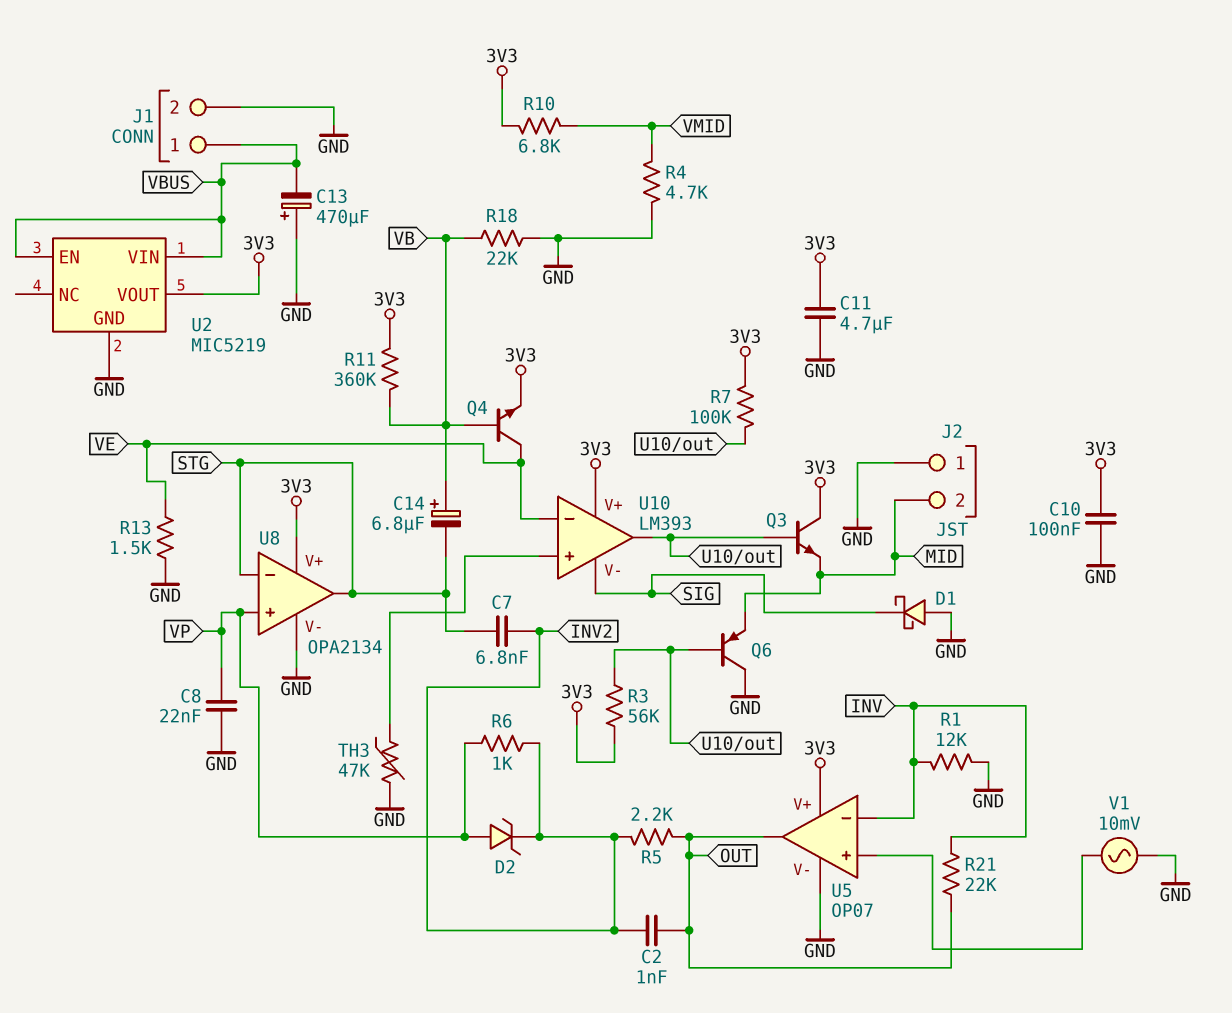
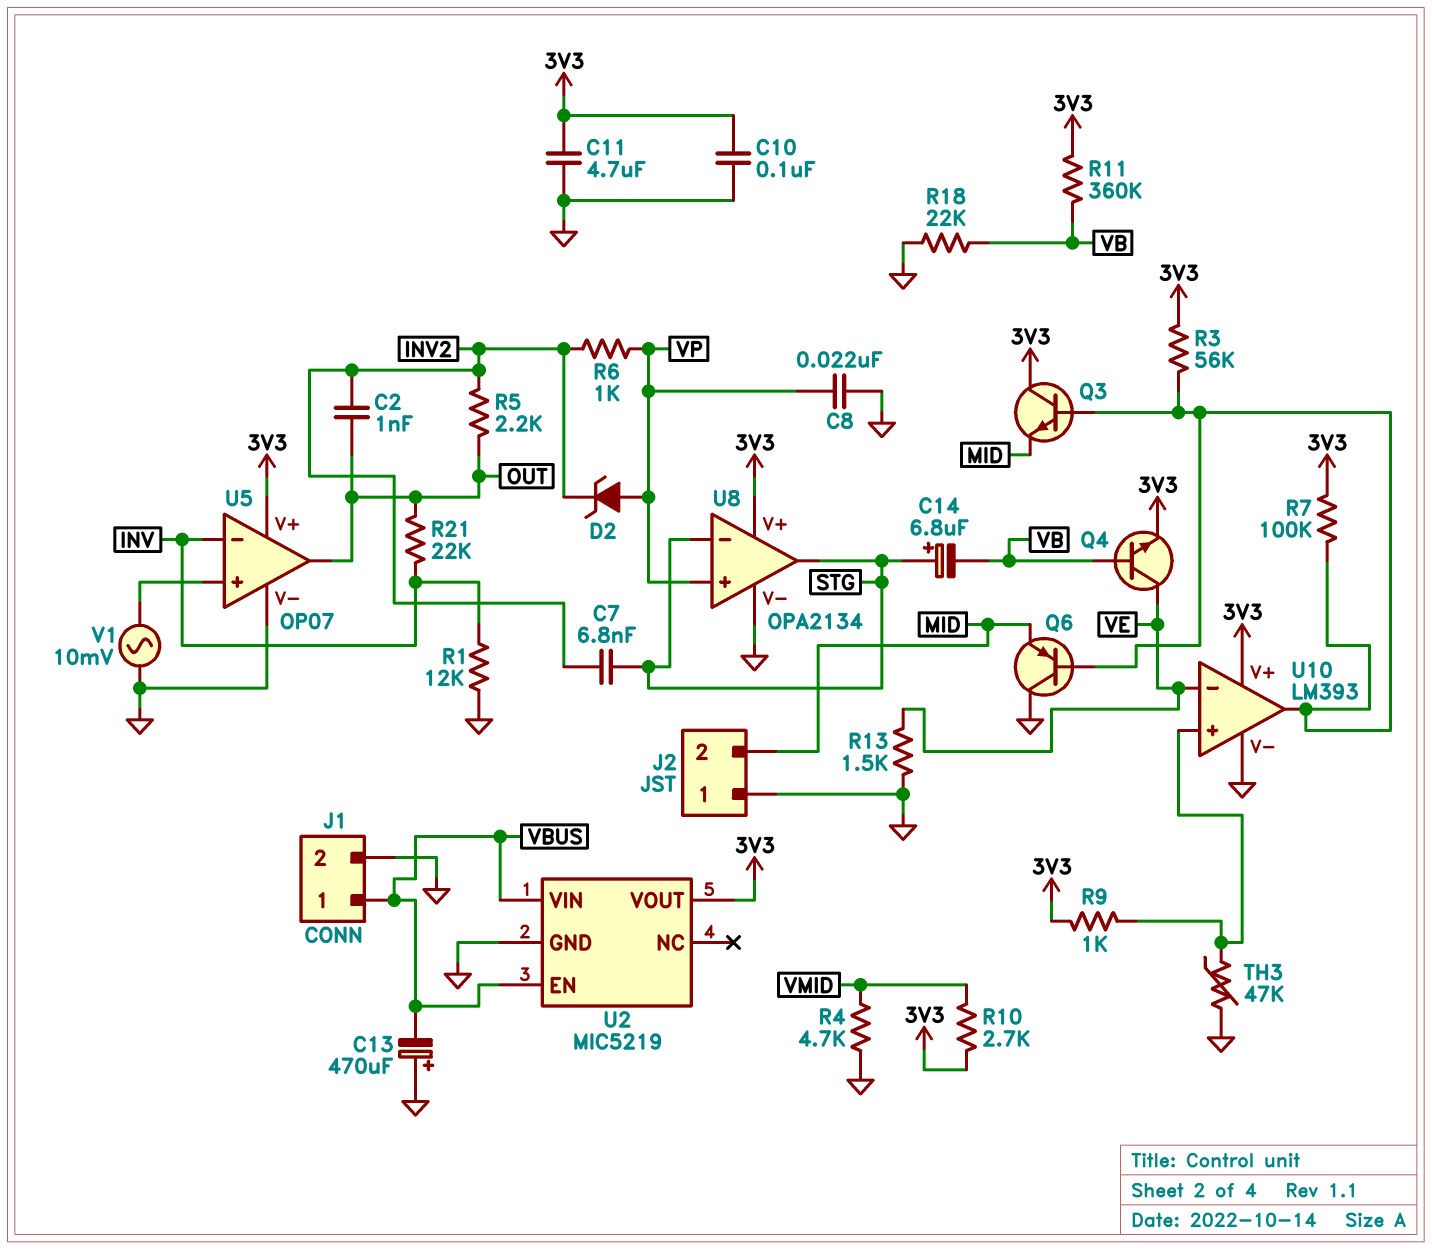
C14: 6.8uF (plus VB, minus STG) -> 6.8uF (plus STG, minus VB)
D1: schottky (A GND, K SIG) -> none
R9: none -> 1k (3V3, U10/in+)
R10: 6.8k (3V3, VMID) -> 2.7k (3V3, VMID)
U10 pin V-: SIG -> GND

